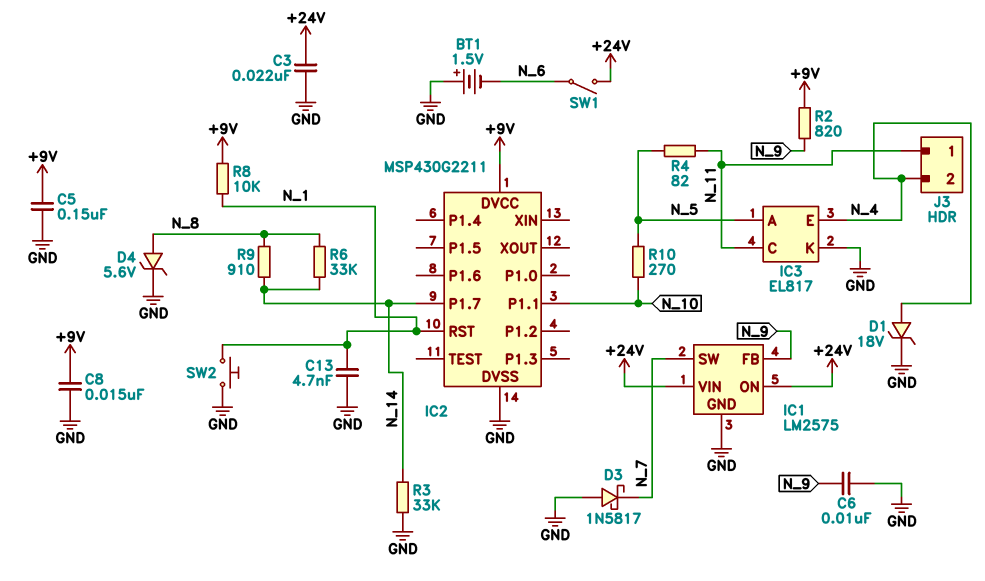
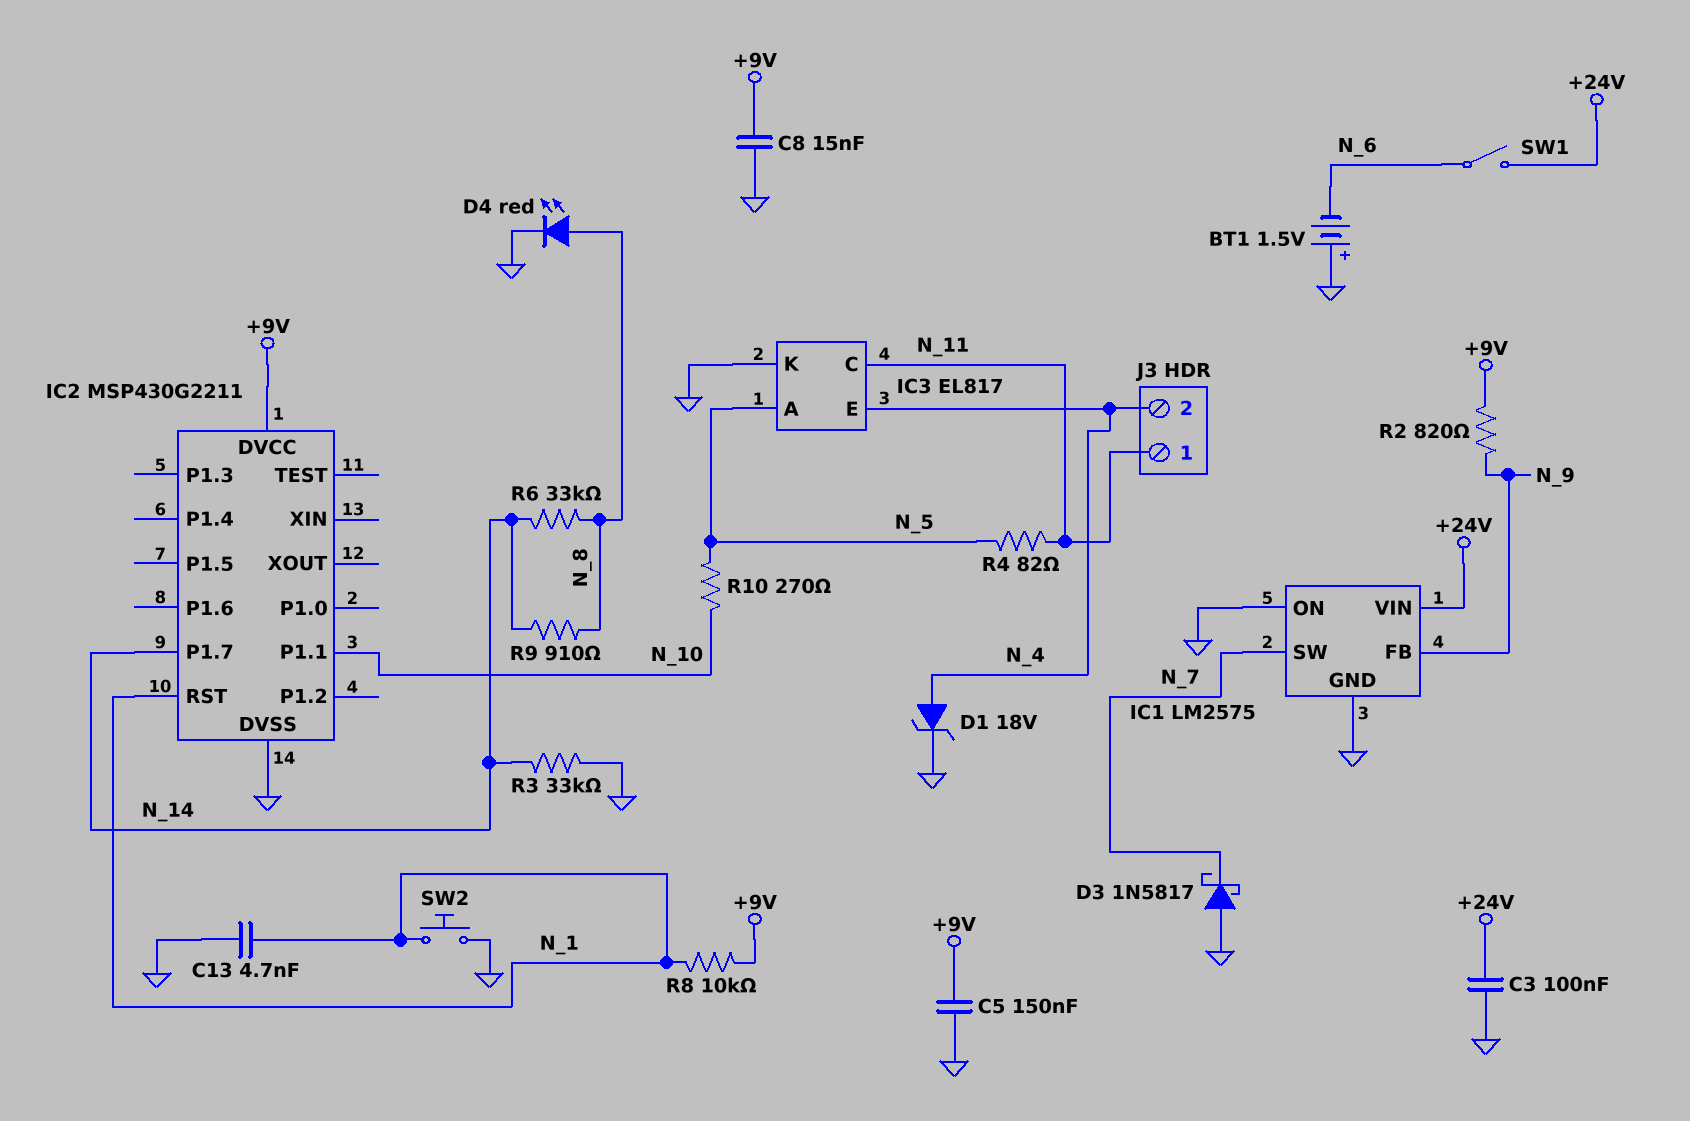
C3: 22nF (+24V, GND) -> 100nF (+24V, GND)
C6: 10nF (GND, N_9) -> none
D4: zener 5.6V (A N_8, K GND) -> LED red (A N_8, K GND)
IC1 pin ON: +24V -> GND

